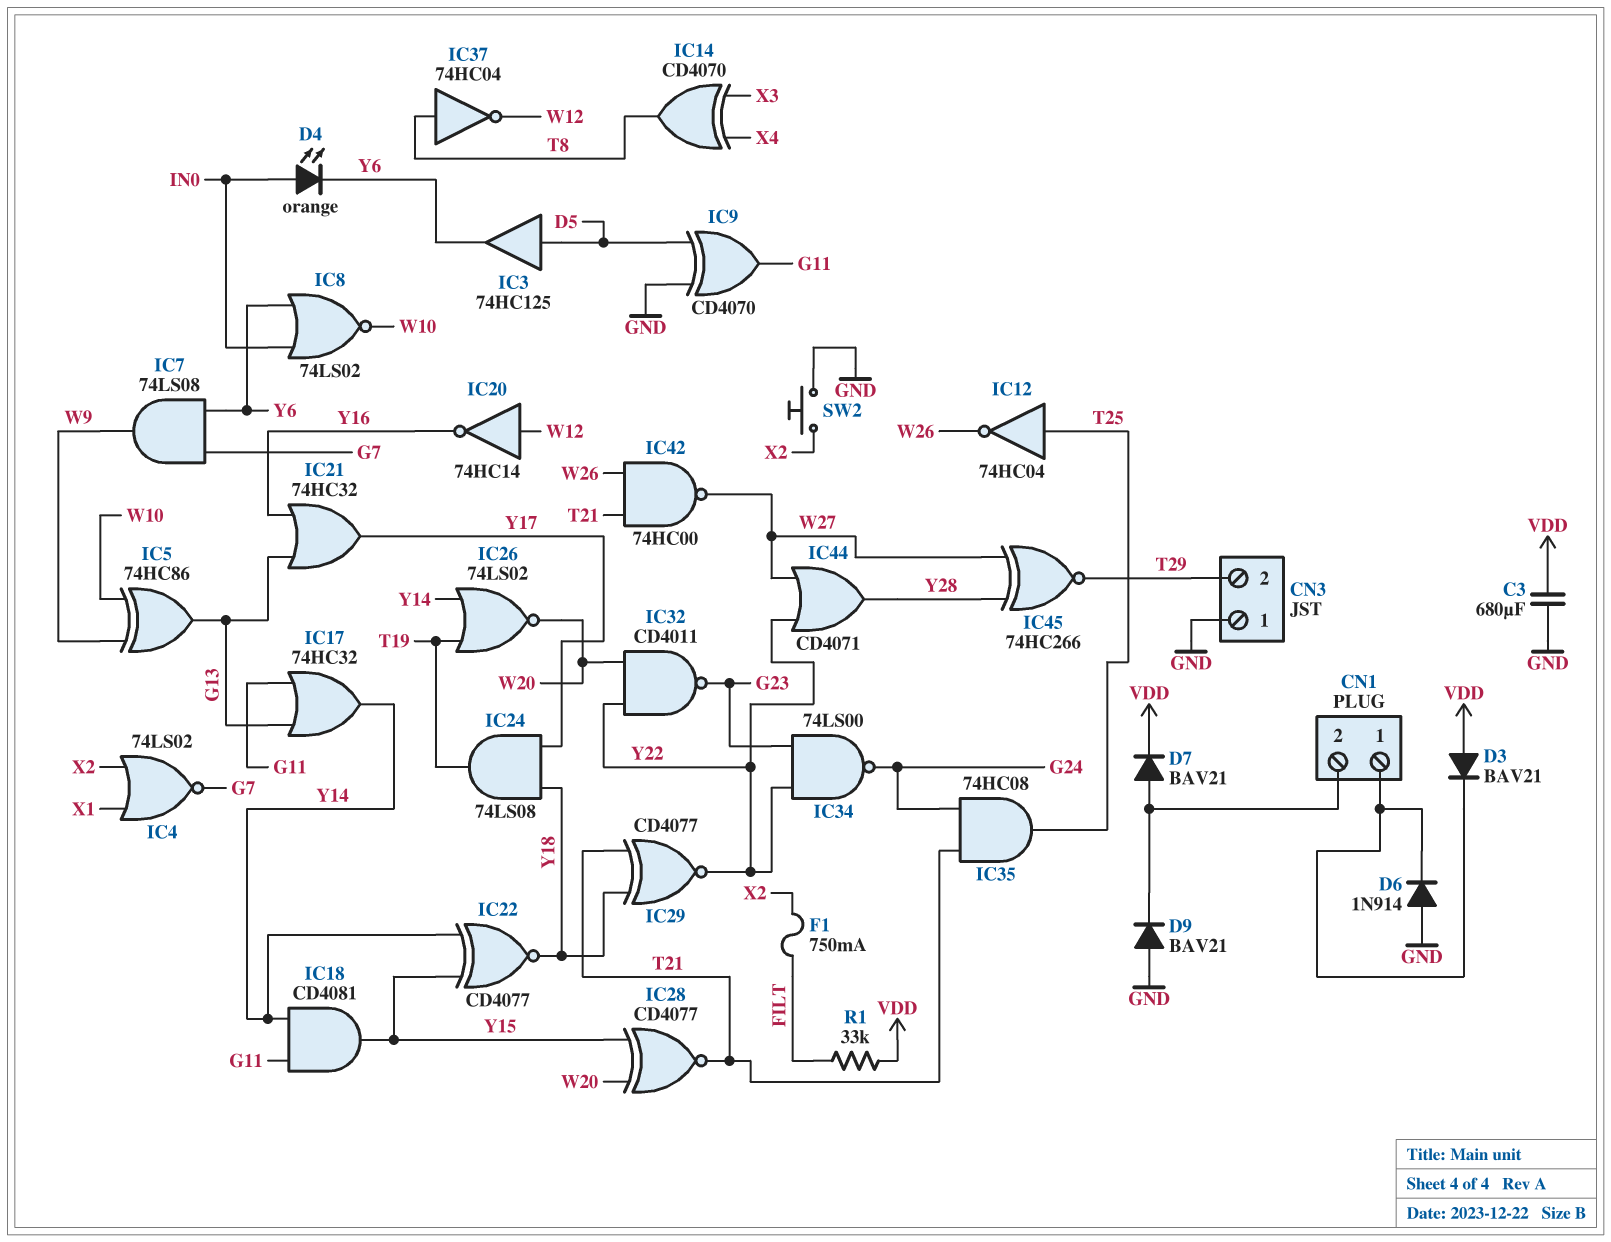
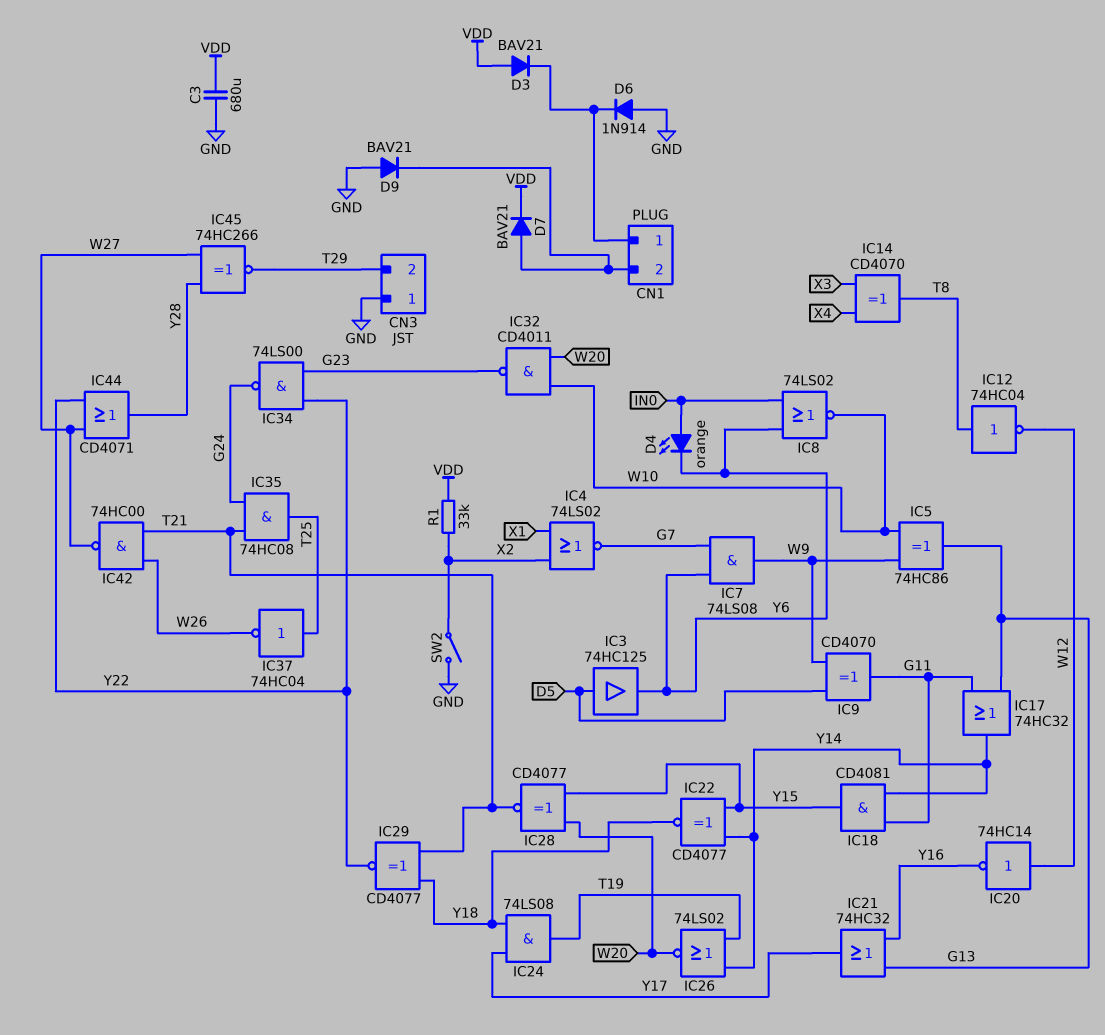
F1: 750mA (FILT, X2) -> none
IC9: XOR CD4070 (in D5, in GND, out G11) -> XOR CD4070 (in D5, in W9, out G11)
IC12: NOT 74HC04 (in T25, out W26) -> NOT 74HC04 (in T8, out W12)
IC32: NAND CD4011 (in W20, in Y22, out G23) -> NAND CD4011 (in W10, in W20, out G23)
IC37: NOT 74HC04 (in T8, out W12) -> NOT 74HC04 (in T25, out W26)
R1: 33k (FILT, VDD) -> 33k (VDD, X2)
SW2: button (GND, X2) -> switch (GND, X2)

